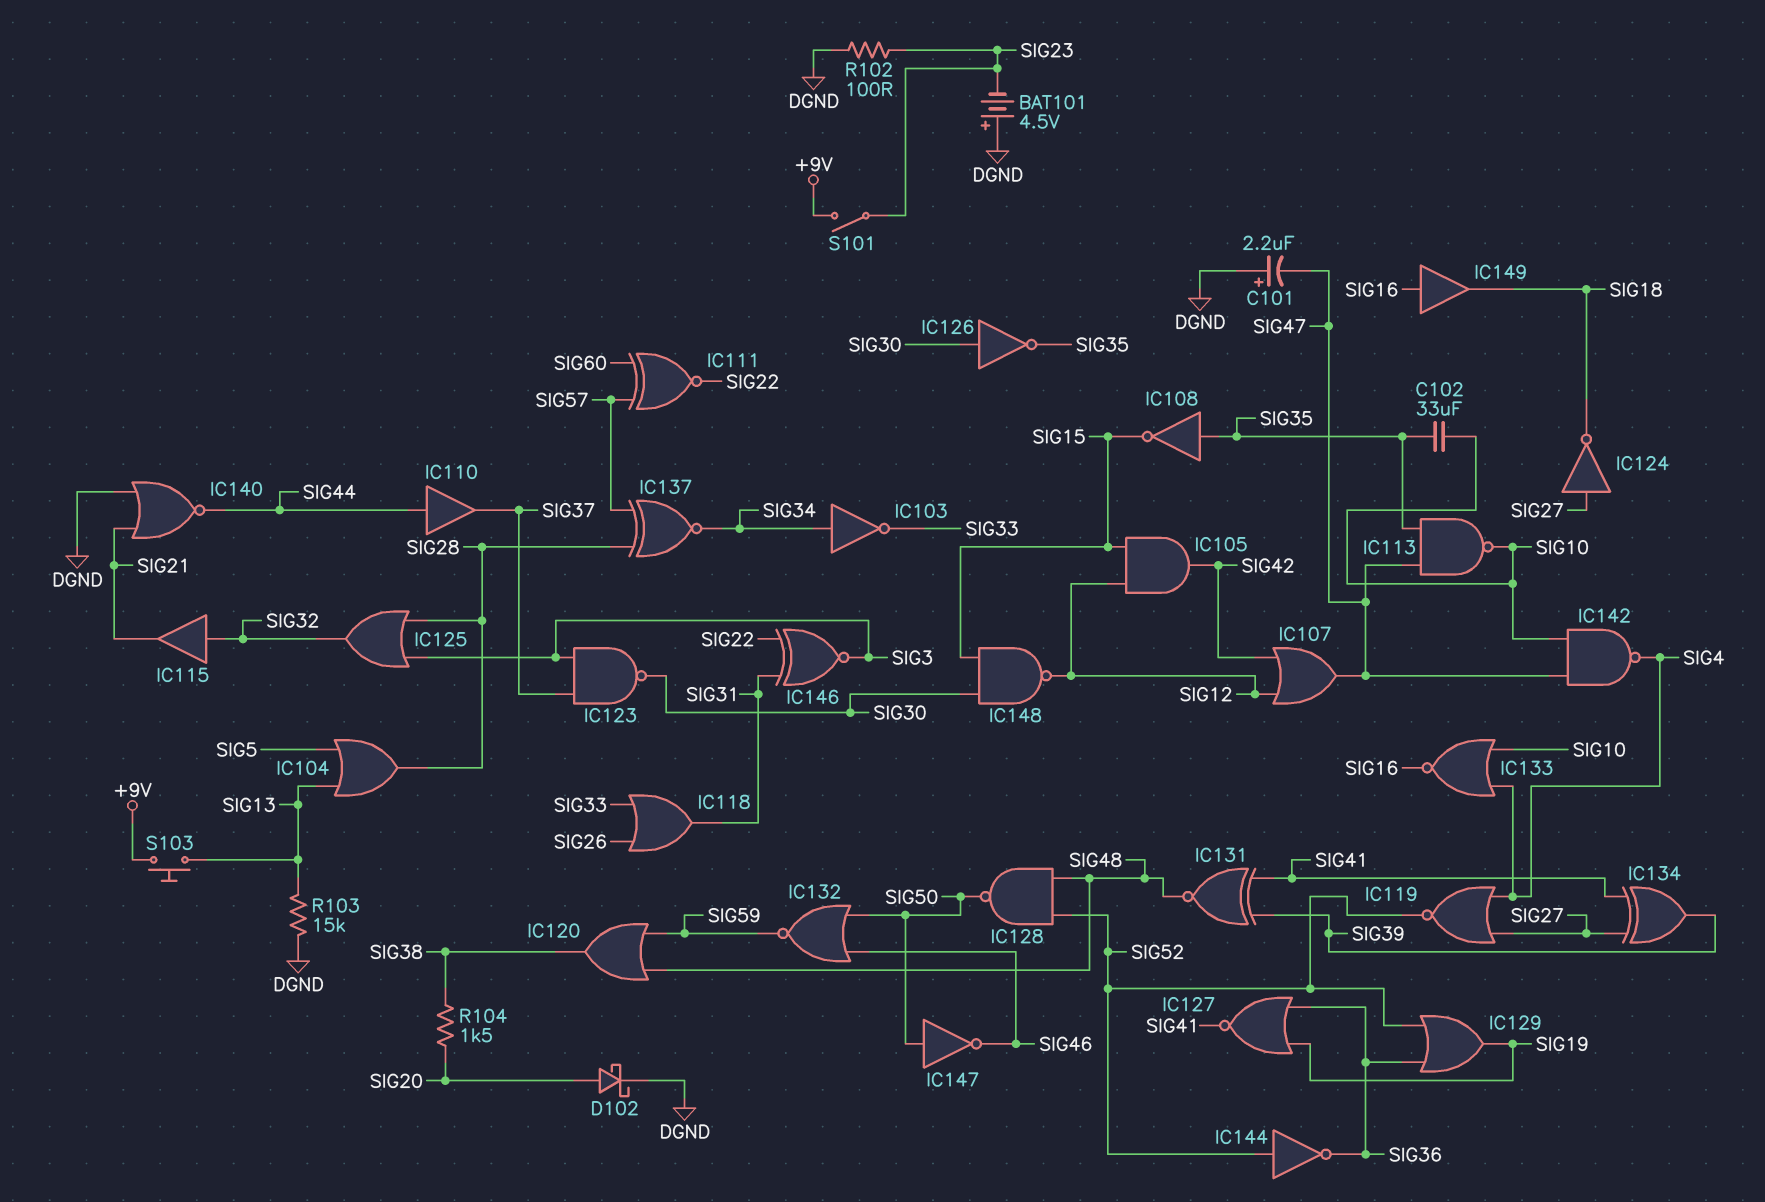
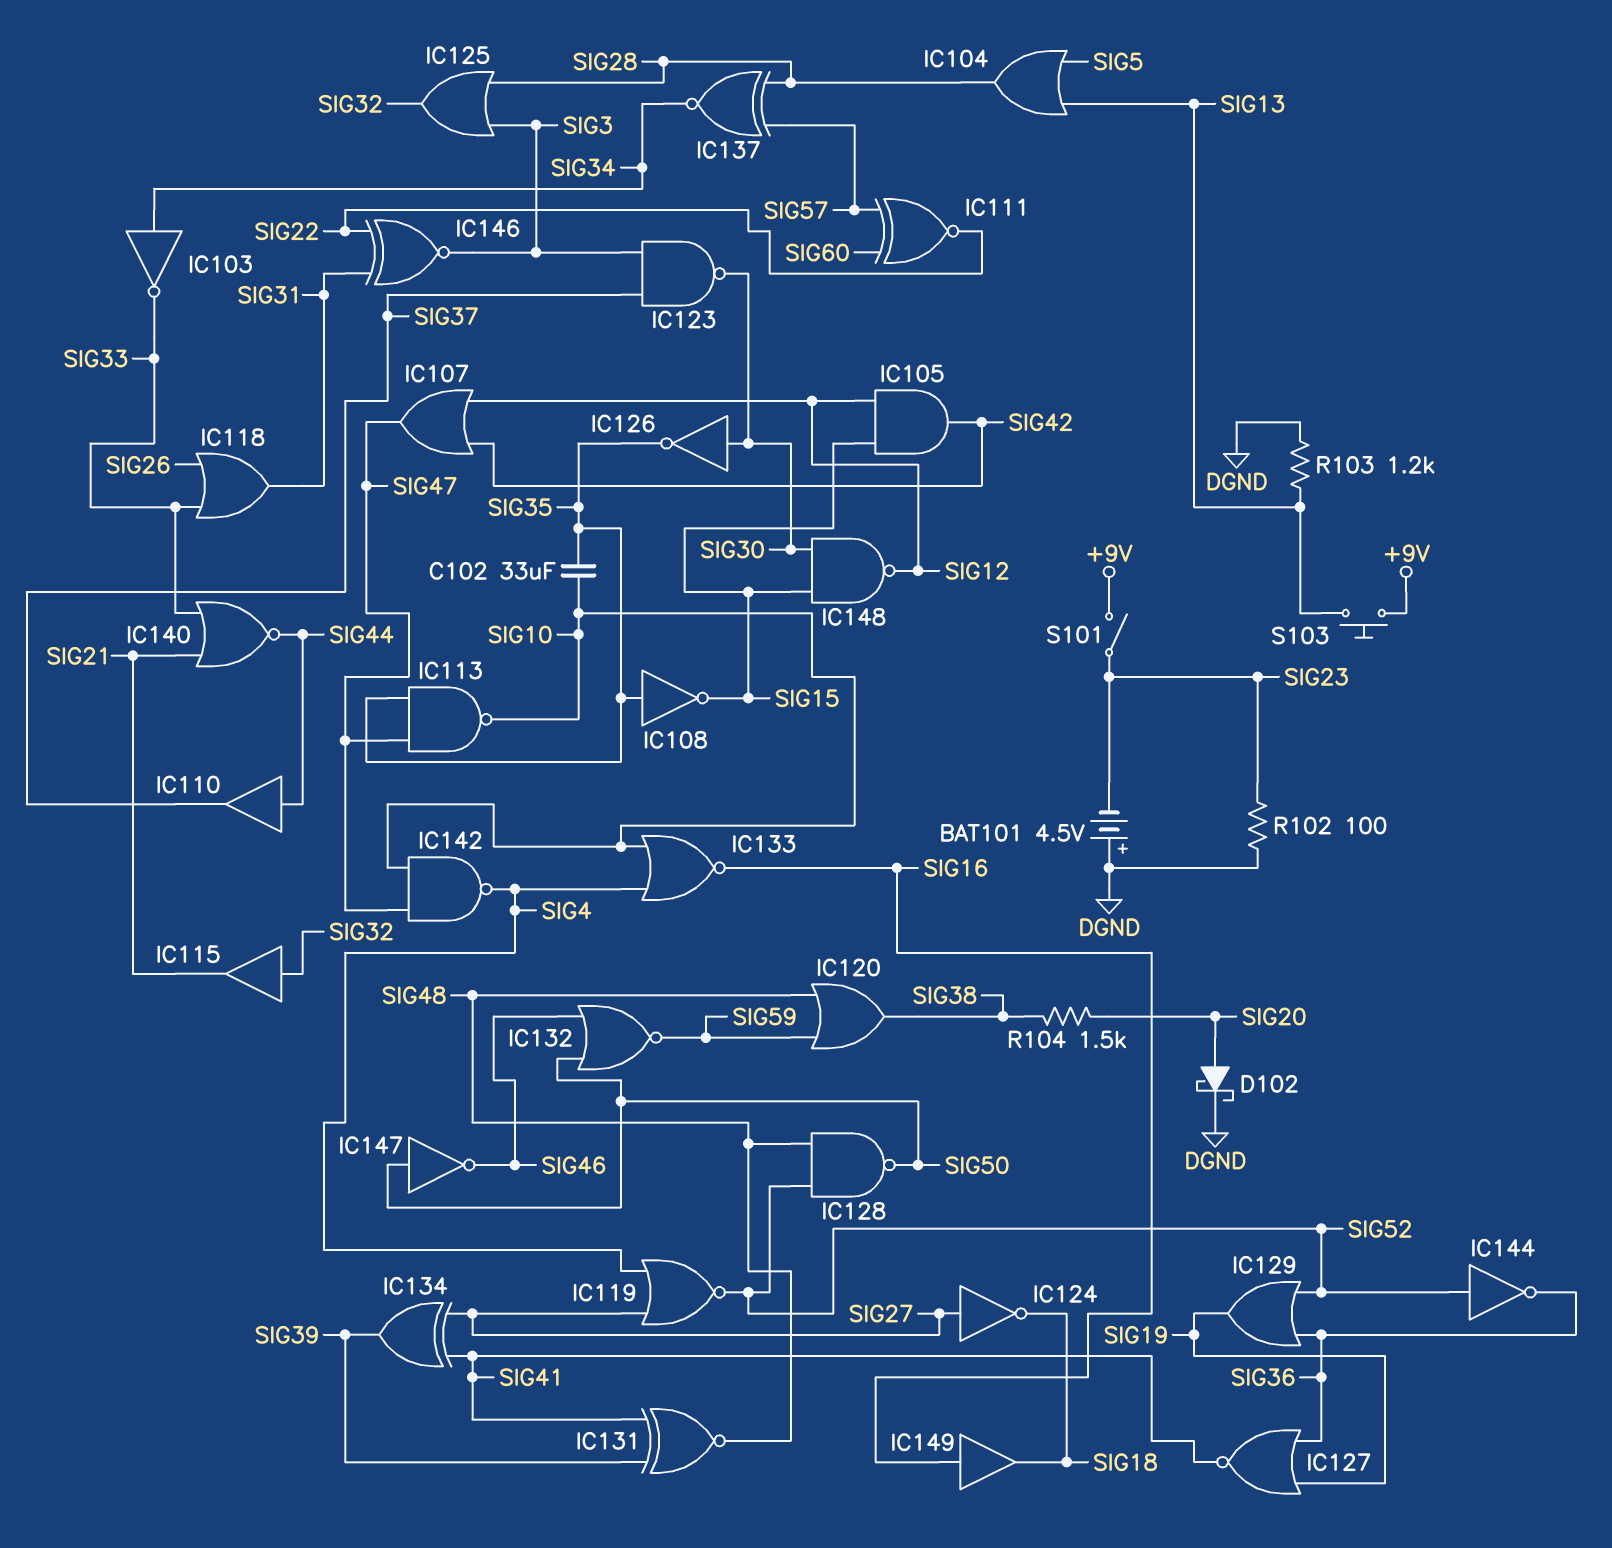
C101: 2.2uF (plus DGND, minus SIG47) -> none
IC140: NOR (in DGND, in SIG21, out SIG44) -> NOR (in SIG21, in SIG33, out SIG44)
R103: 15k (DGND, SIG13) -> 1.2k (DGND, SIG13)

